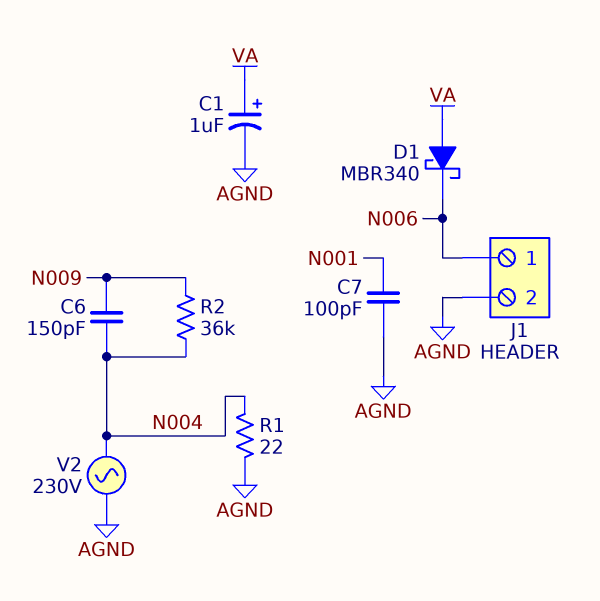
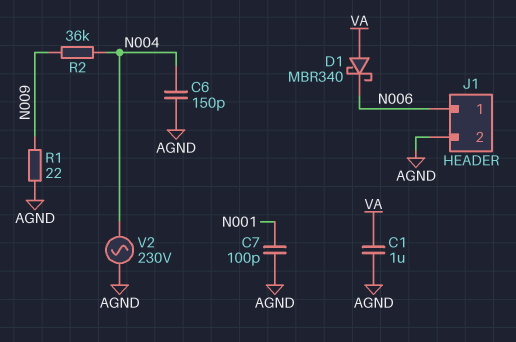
C1: 1uF (plus VA, minus AGND) -> 1uF (AGND, VA)
C6: 150pF (N004, N009) -> 150pF (AGND, N004)
R1: 22 (AGND, N004) -> 22 (AGND, N009)

